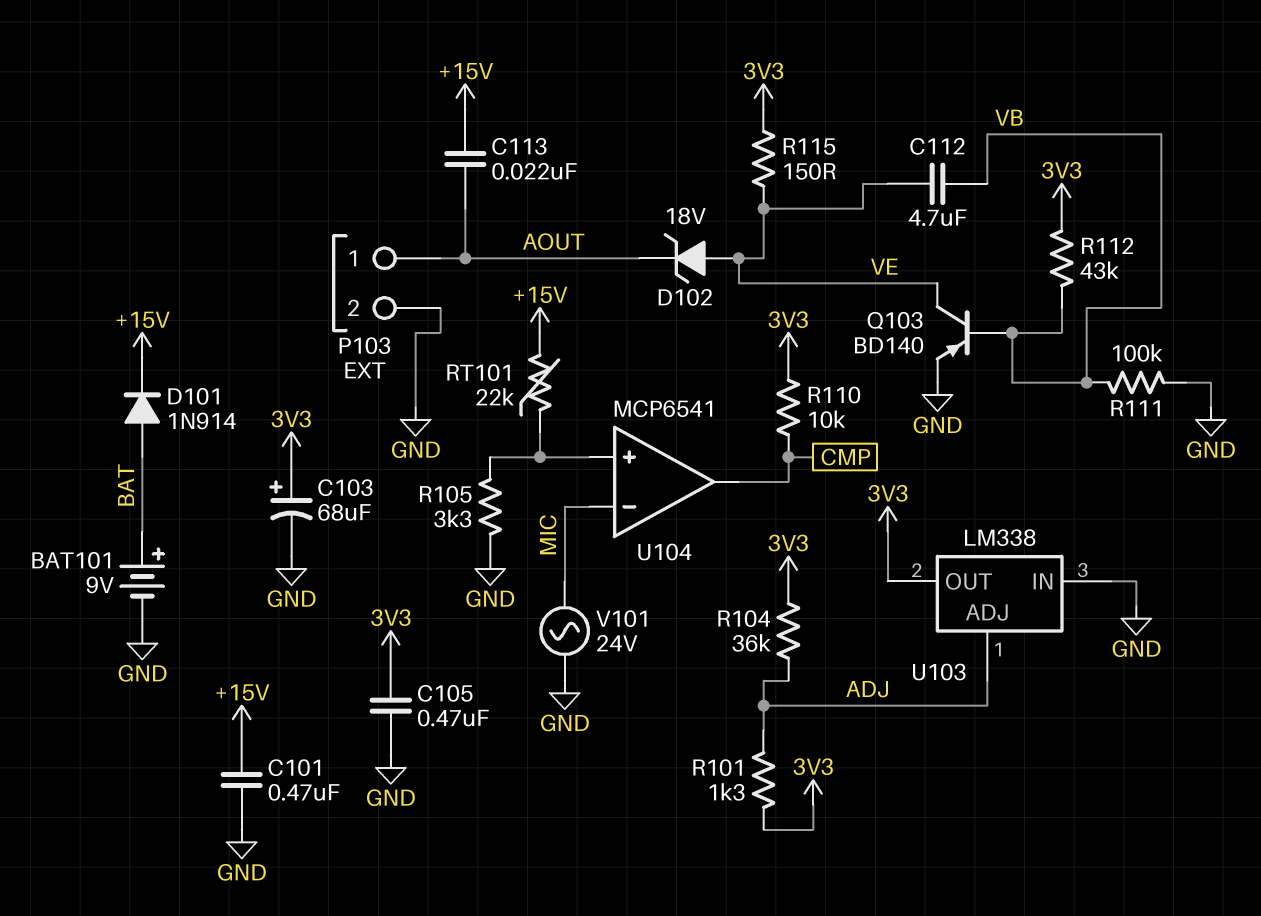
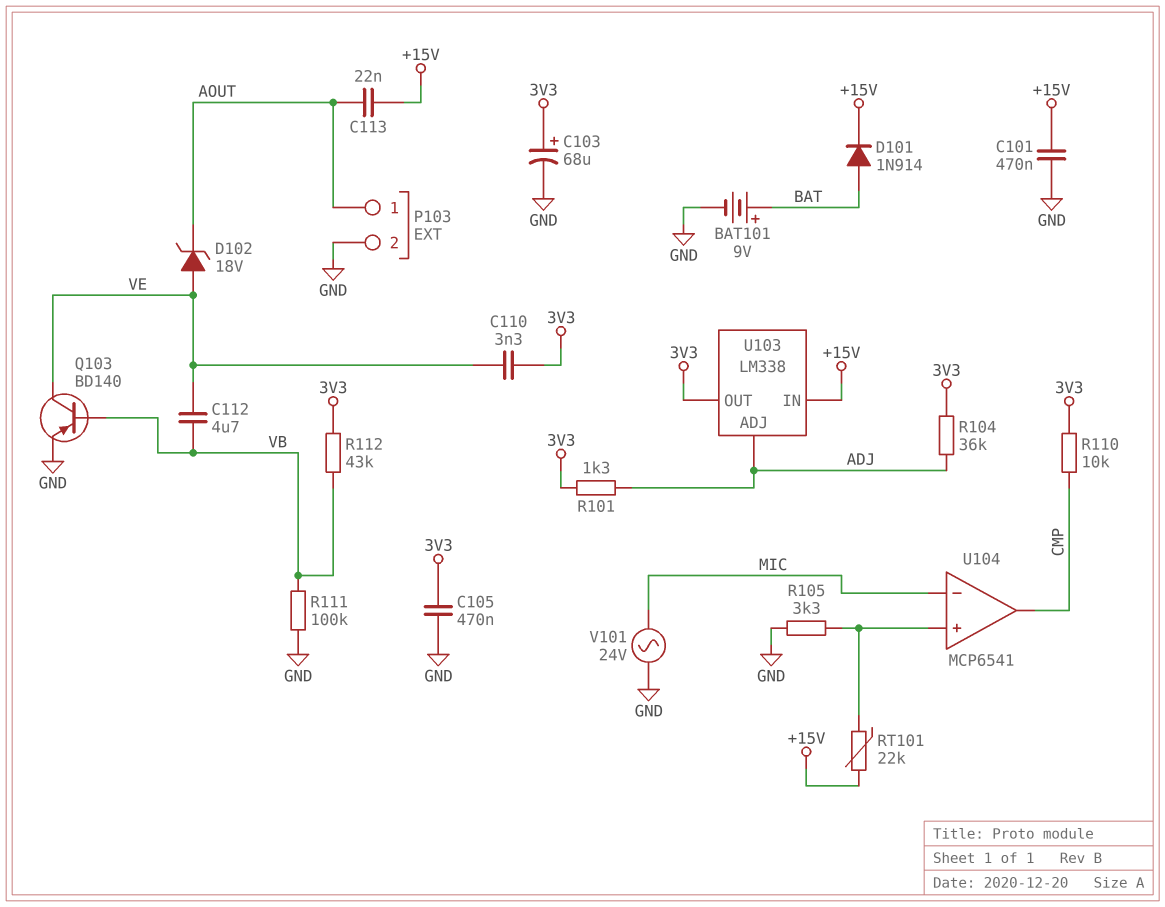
C110: none -> 3.3nF (3V3, VE)
R115: 150 (3V3, VE) -> none
U103 pin IN: GND -> +15V

